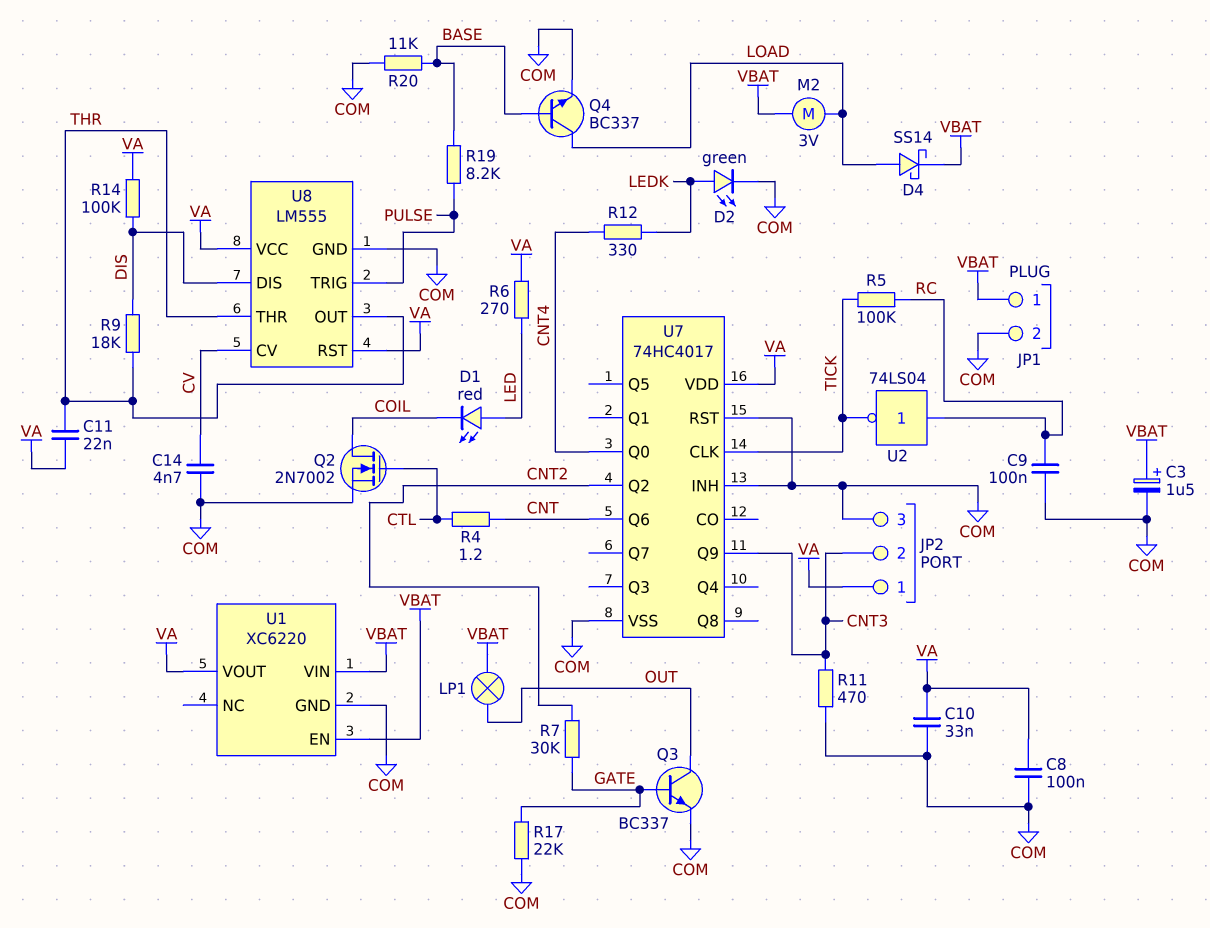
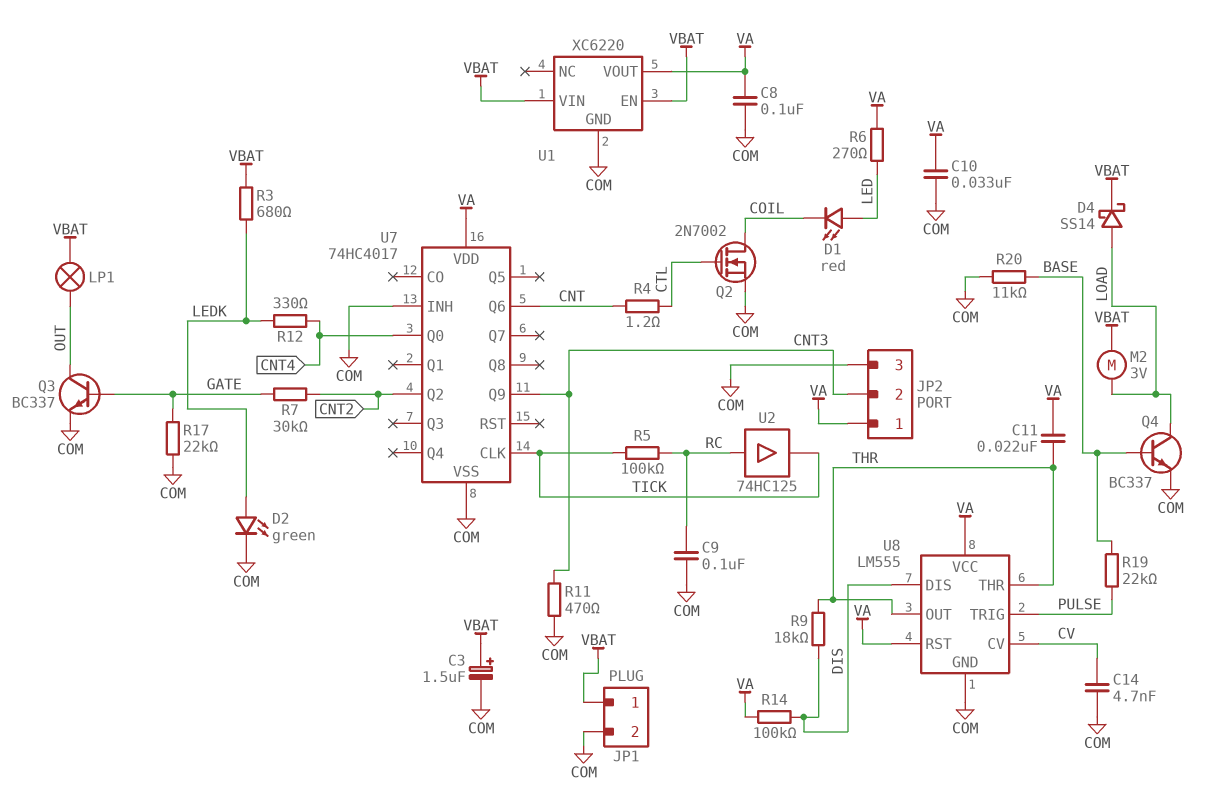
R3: none -> 680 (LEDK, VBAT)
R19: 8.2k (BASE, PULSE) -> 22k (BASE, PULSE)
U2: NOT 74LS04 (in RC, out TICK) -> buffer 74HC125 (in RC, out TICK)
U7 pin RST: COM -> none

